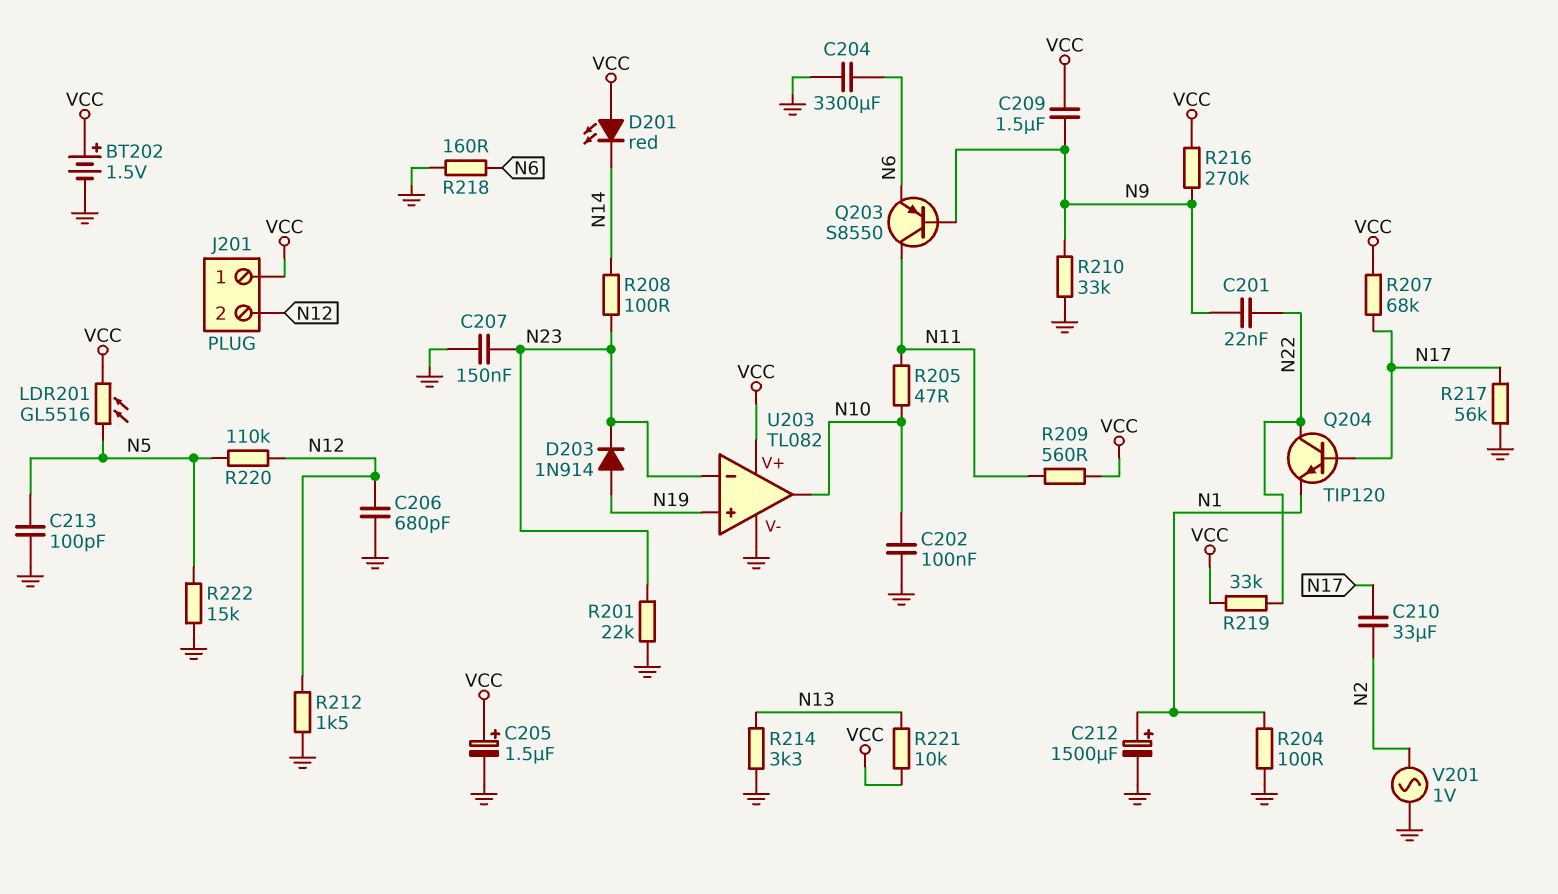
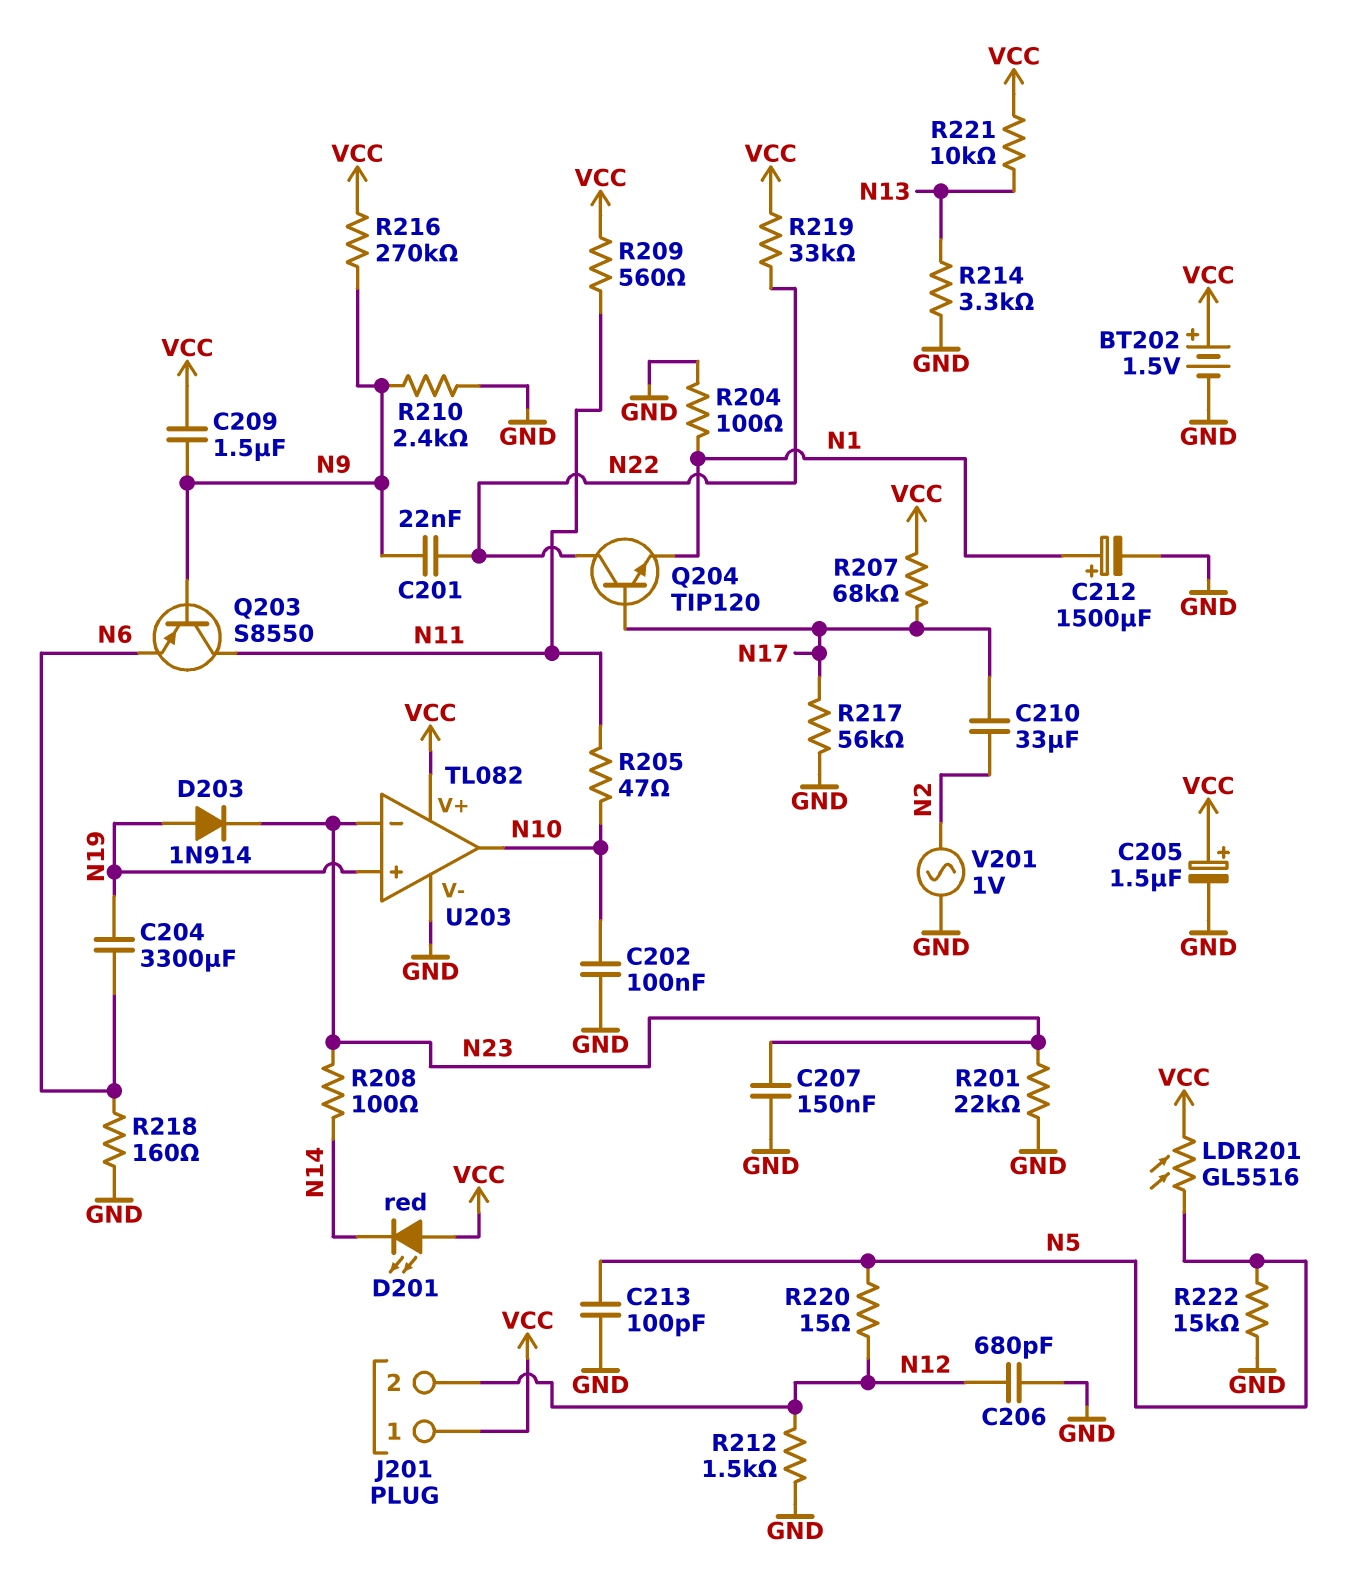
C204: 3300uF (GND, N6) -> 3300uF (N6, N19)
R210: 33k (GND, N9) -> 2.4k (GND, N9)
R220: 110k (N5, N12) -> 15 (N5, N12)

